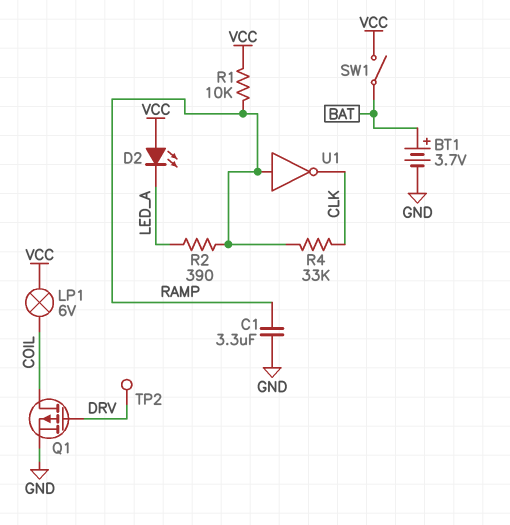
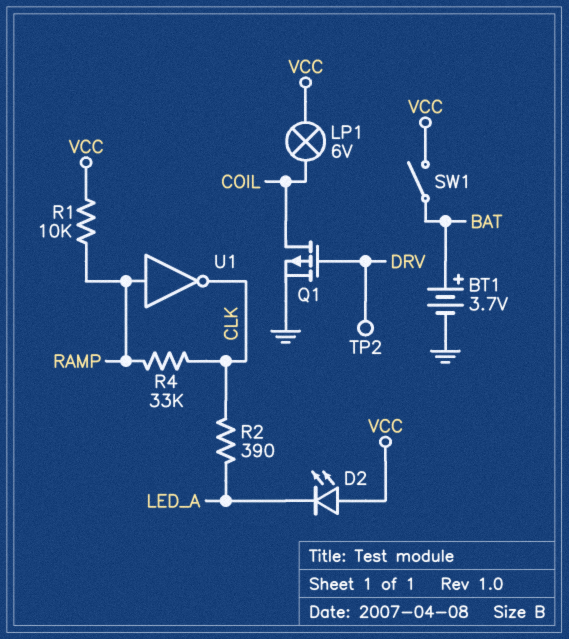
C1: 3.3uF (GND, RAMP) -> none
R2: 390 (LED_A, RAMP) -> 390 (CLK, LED_A)

